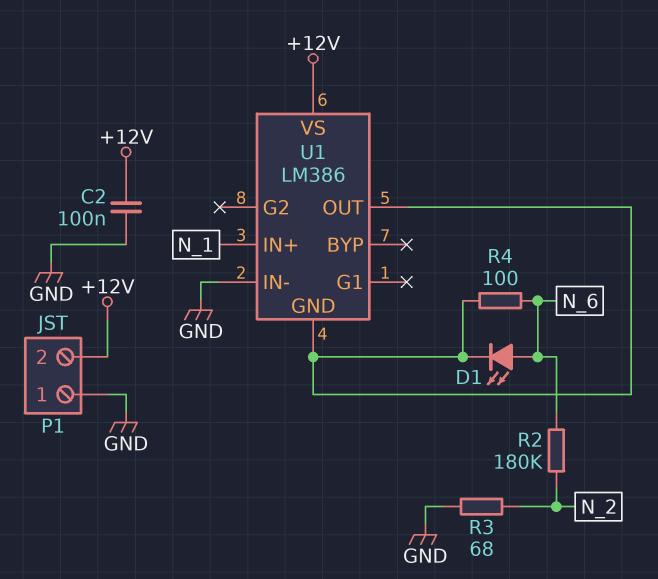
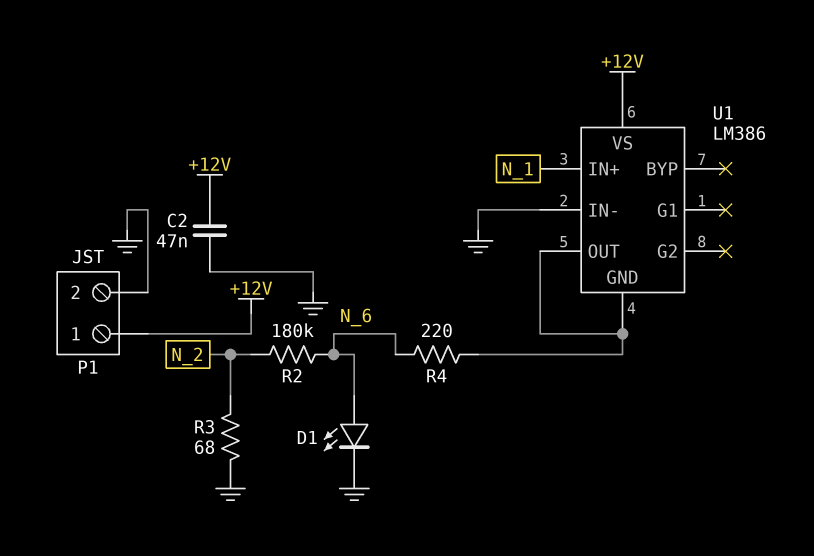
C2: 100nF (+12V, GND) -> 47nF (+12V, GND)
D1: LED (A N_6, K U1/GND) -> LED (A N_6, K GND)
P1 pin 1: GND -> +12V
P1 pin 2: +12V -> GND
R4: 100 (N_6, U1/GND) -> 220 (N_6, U1/GND)

